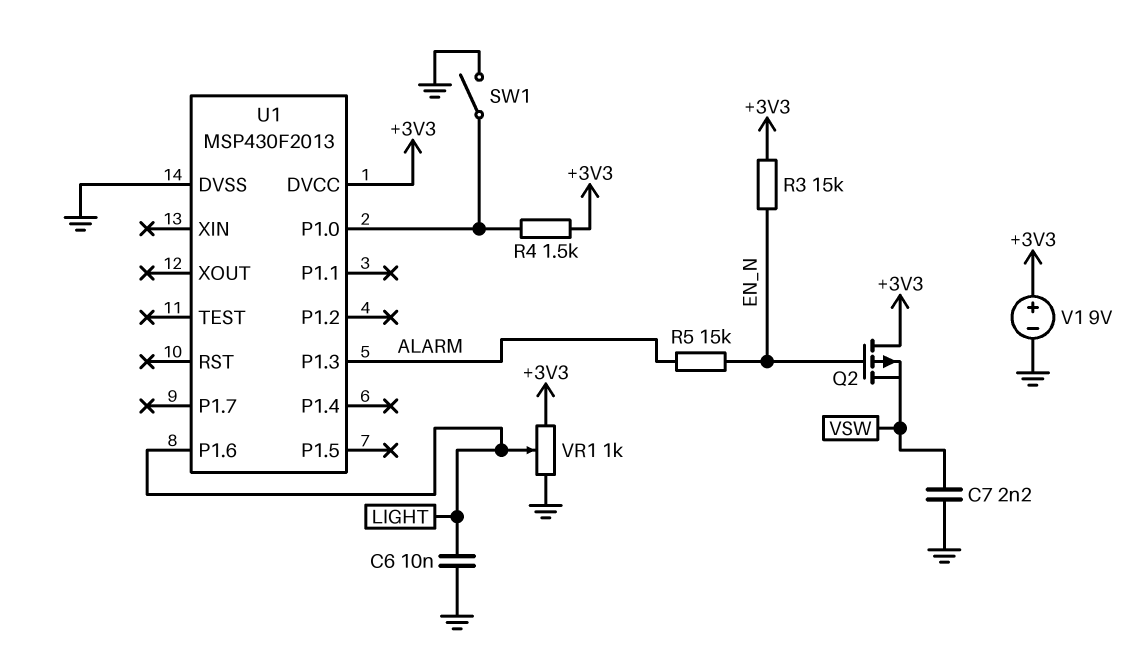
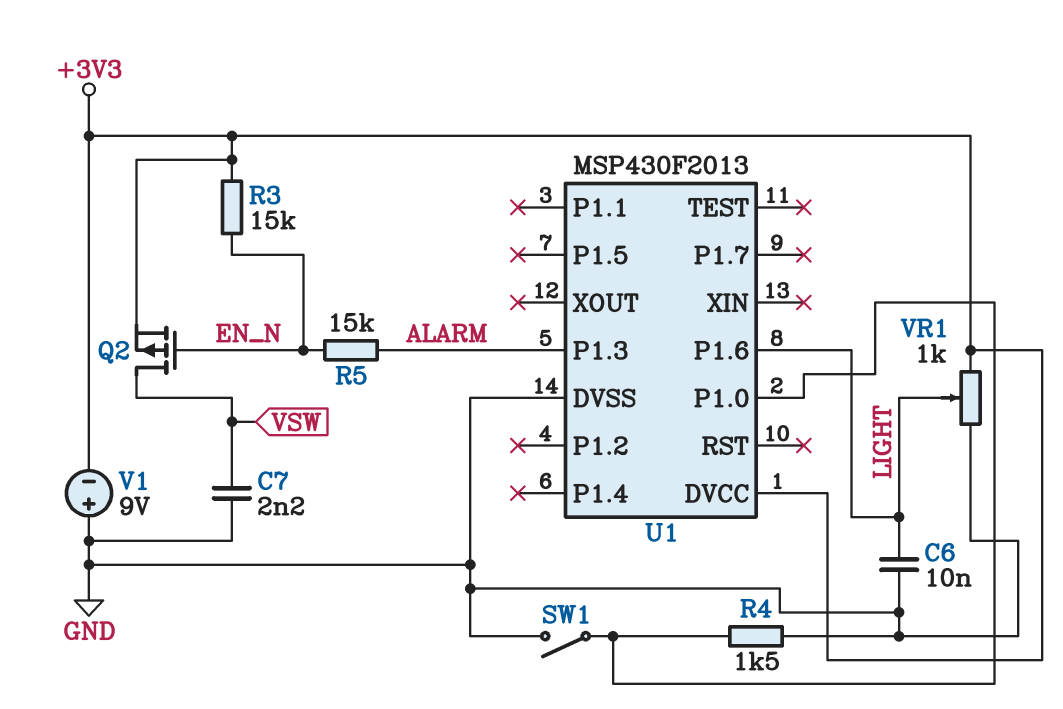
Q2: PMOS (G EN_N, D +3V3, S VSW) -> PMOS (G EN_N, D VSW, S +3V3)
R4: 1.5k (+3V3, U1/P1.0) -> 1.5k (GND, U1/P1.0)
V1: 9V (plus +3V3, minus GND) -> 9V (plus GND, minus +3V3)

